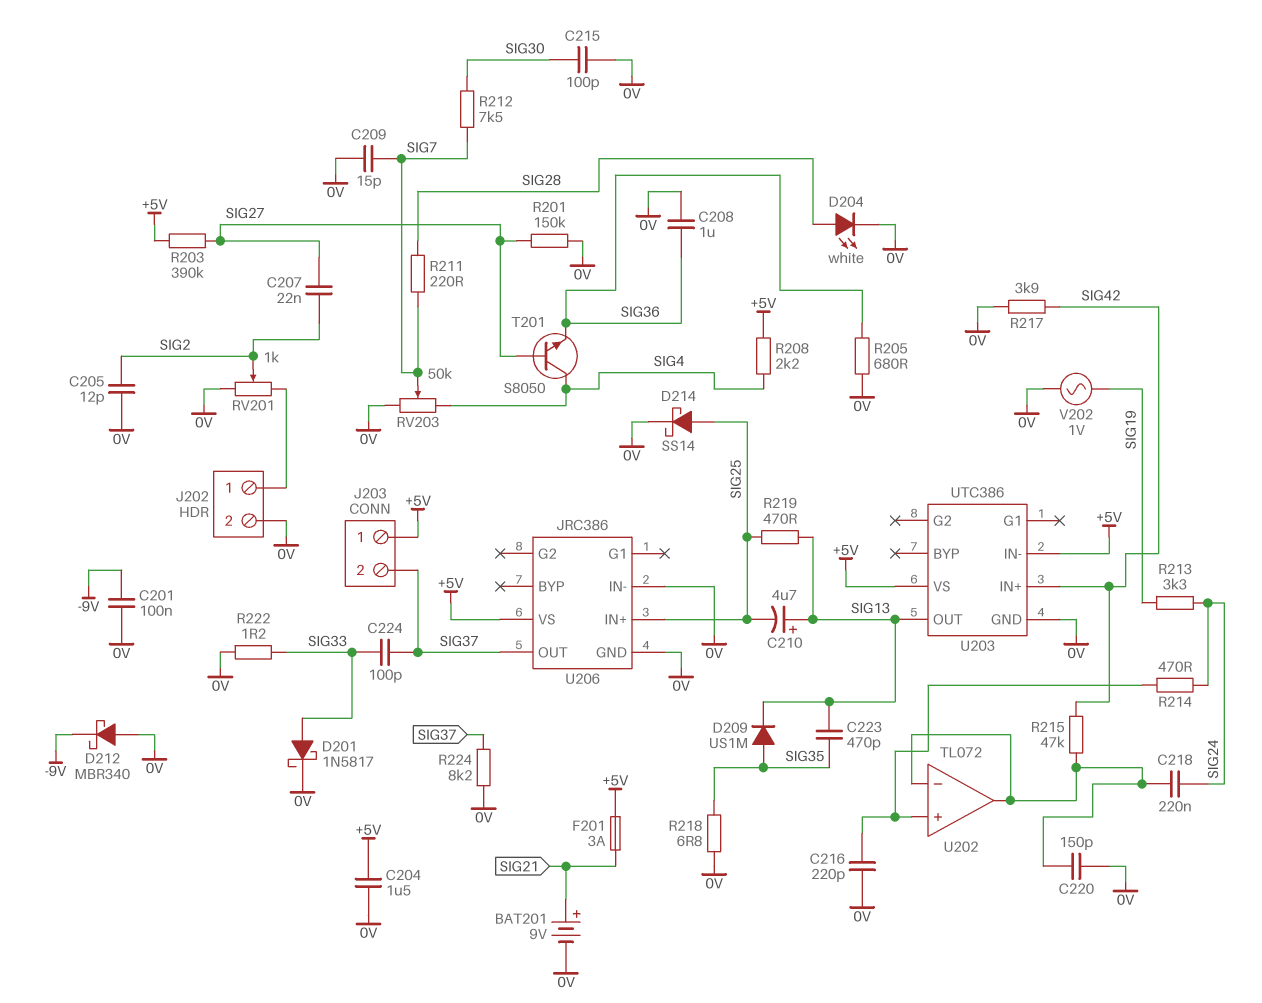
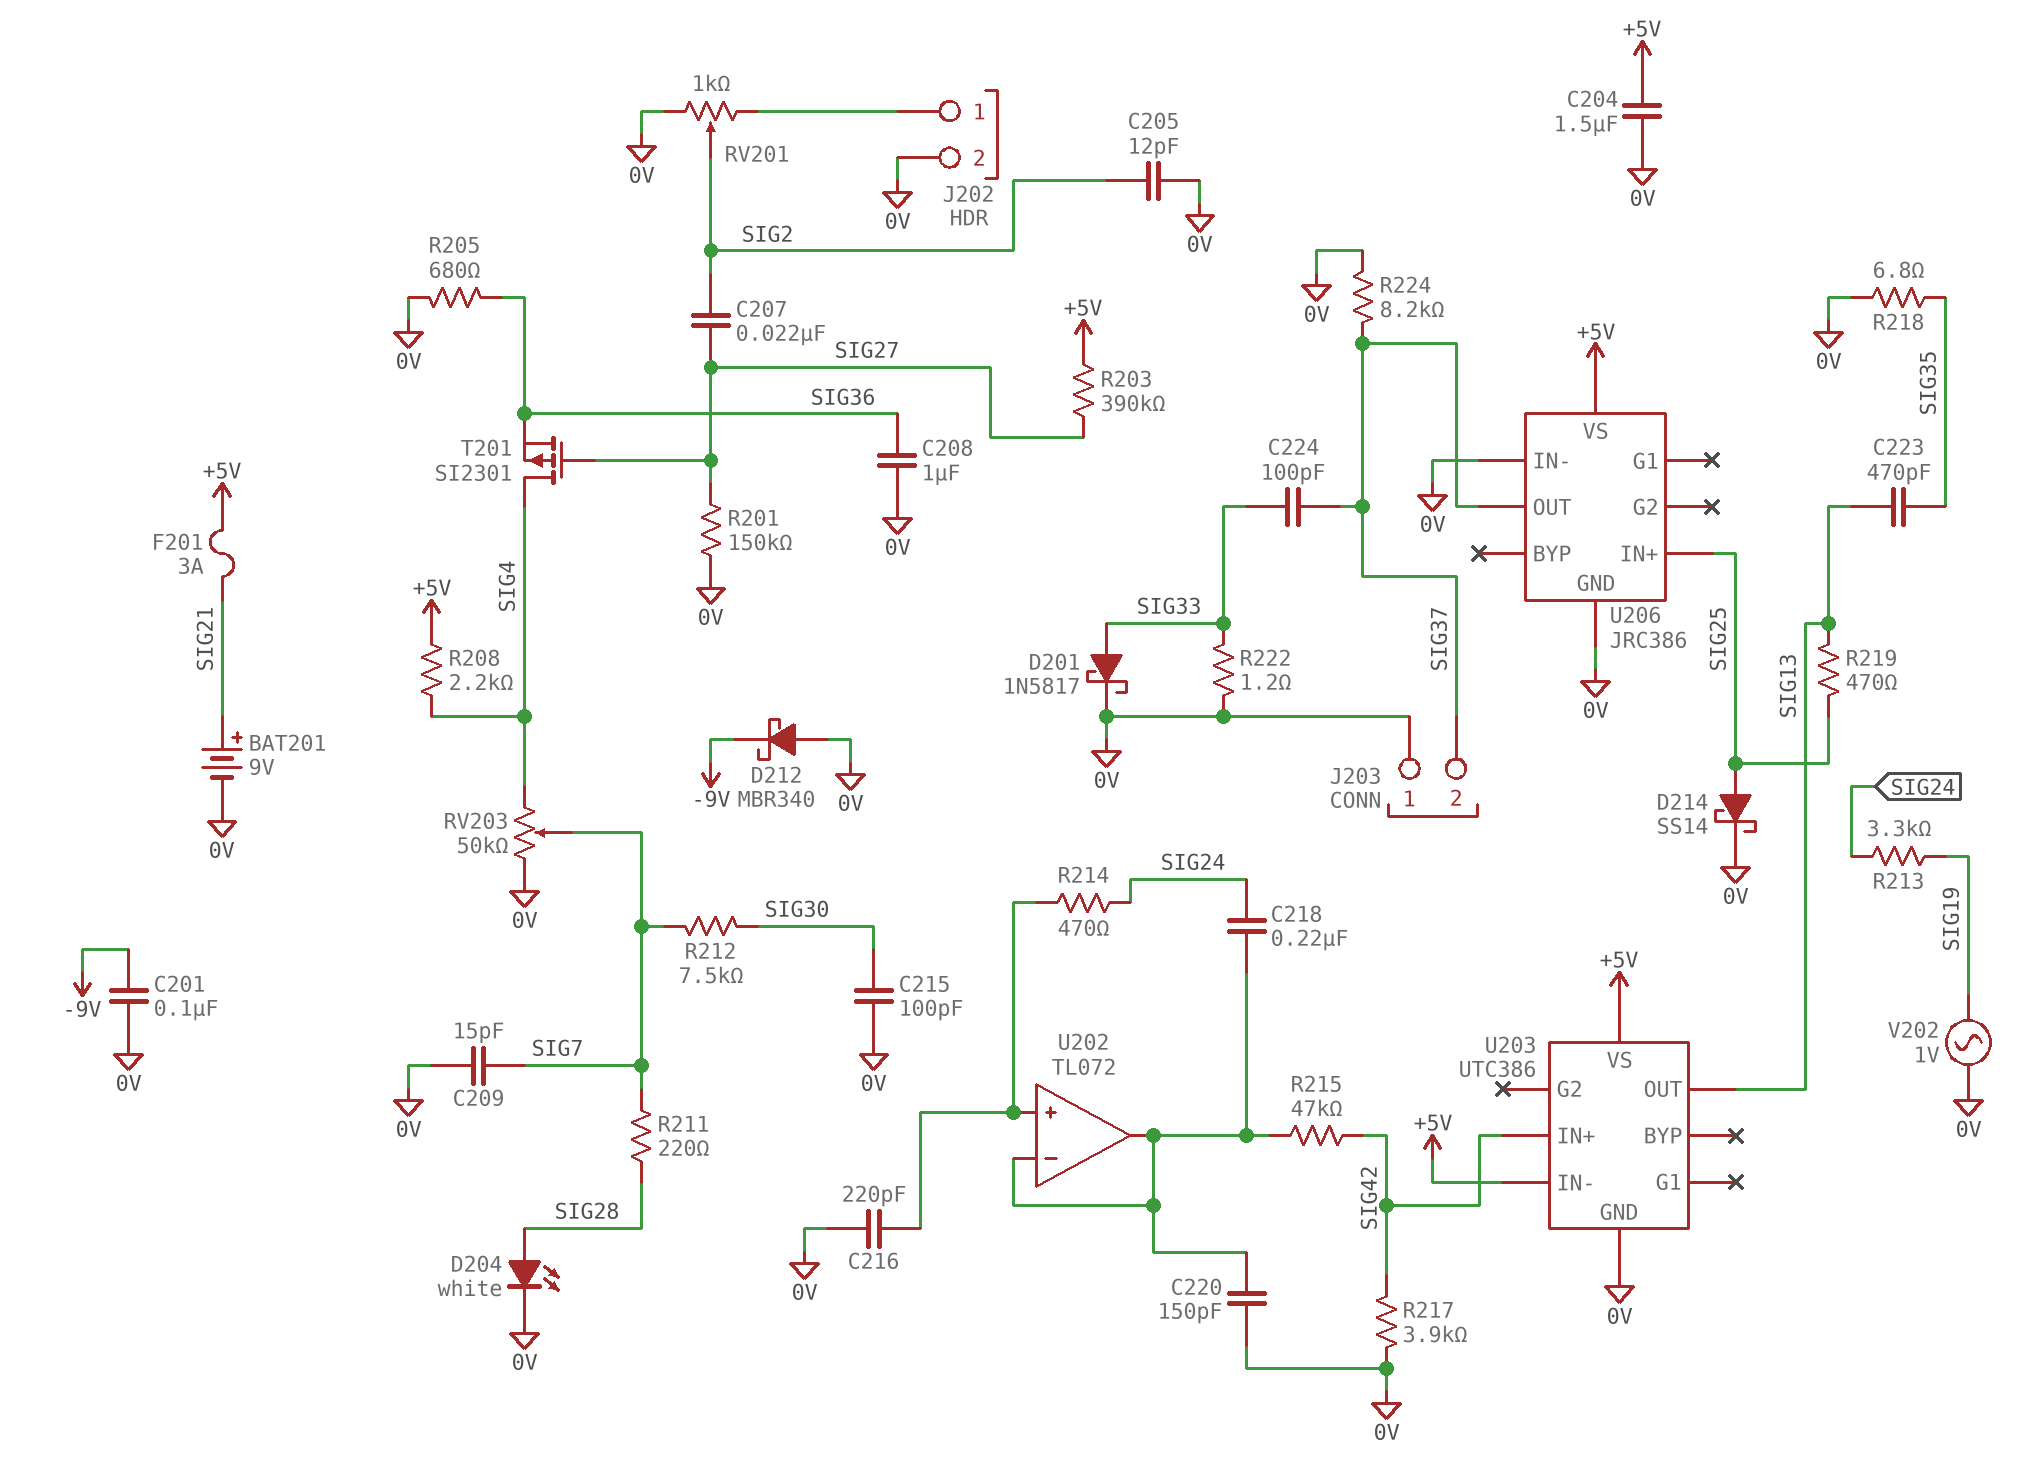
C210: 4.7uF (plus SIG13, minus SIG25) -> none
D209: diode US1M (A SIG35, K SIG13) -> none
J203 pin 1: +5V -> 0V
T201: NPN S8050 (B SIG27, C SIG4, E SIG36) -> PMOS SI2301 (G SIG27, D SIG4, S SIG36)

